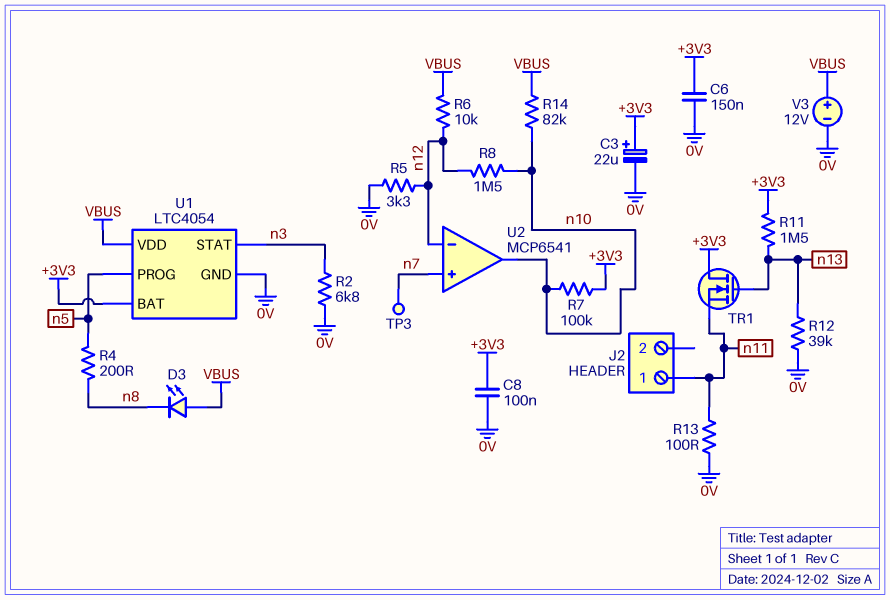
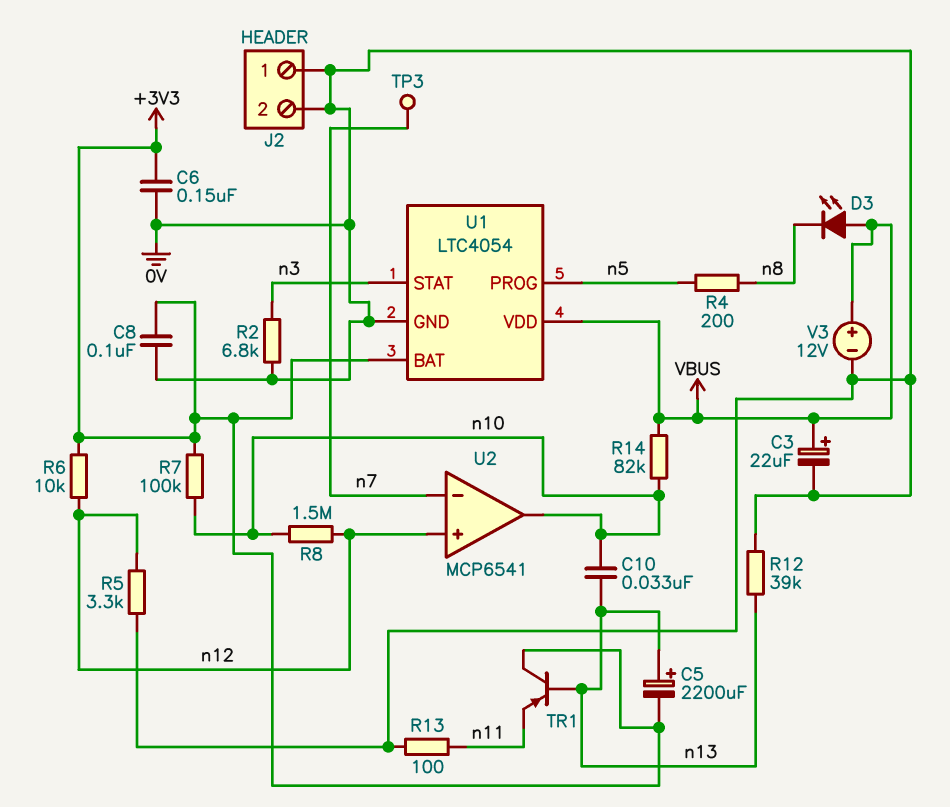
C3: 22uF (plus +3V3, minus 0V) -> 22uF (plus VBUS, minus 0V)
C5: none -> 2200uF (plus n13, minus +3V3)
C10: none -> 33nF (n10, n13)
J2 pin 1: n11 -> 0V
J2 pin 2: none -> 0V
R6: 10k (VBUS, n12) -> 10k (+3V3, n12)
R11: 1.5M (+3V3, n13) -> none
TR1: NMOS (G n13, D +3V3, S n11) -> PNP (B n13, C +3V3, E n11)
U2 pin in+: n7 -> n12
U2 pin in-: n12 -> n7

